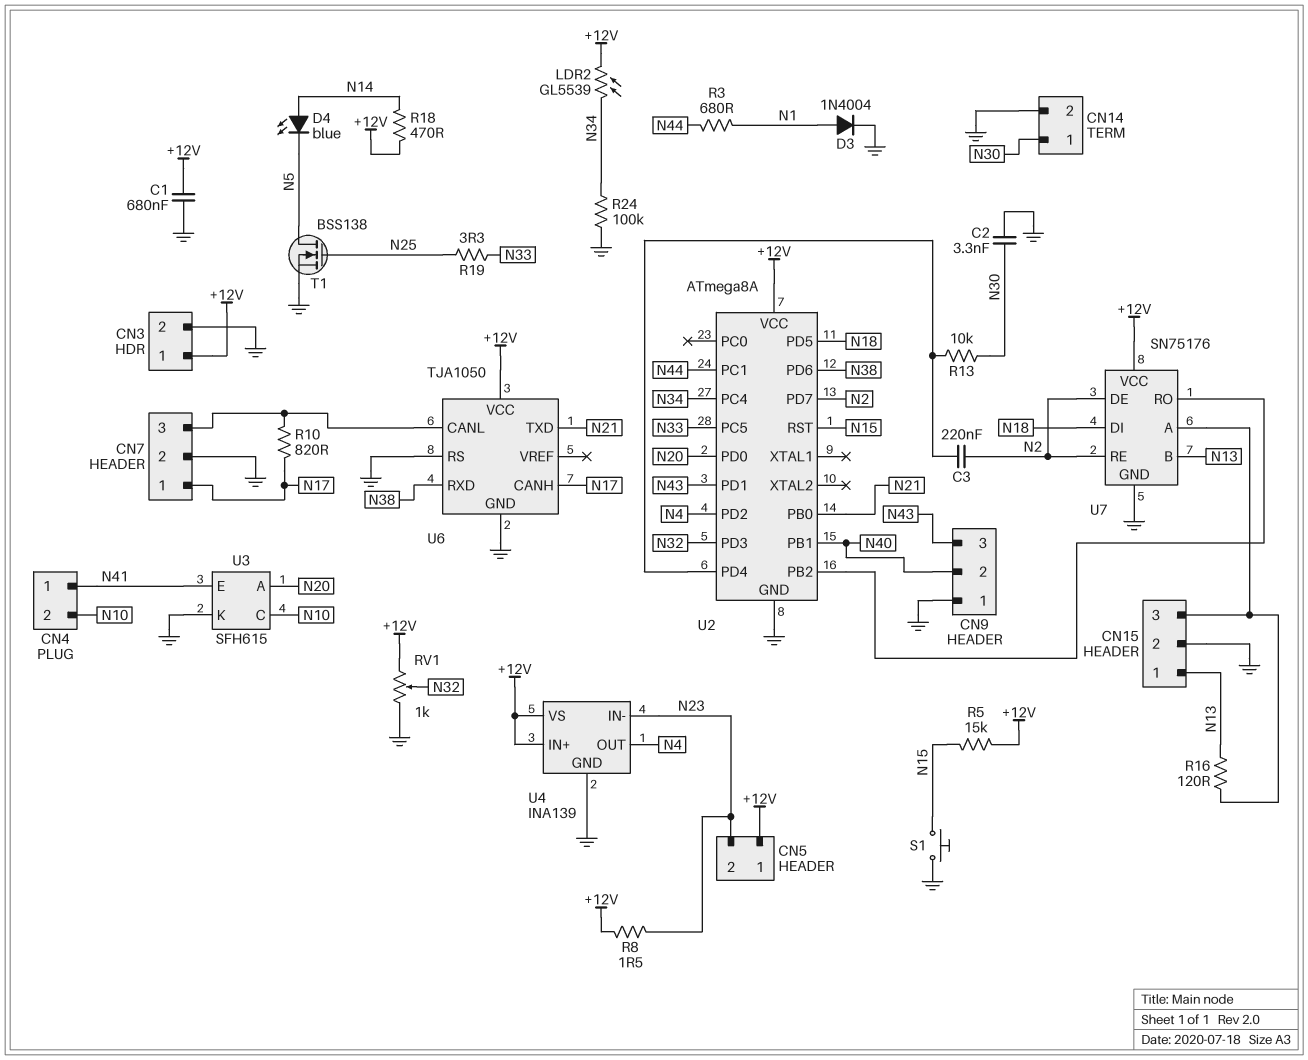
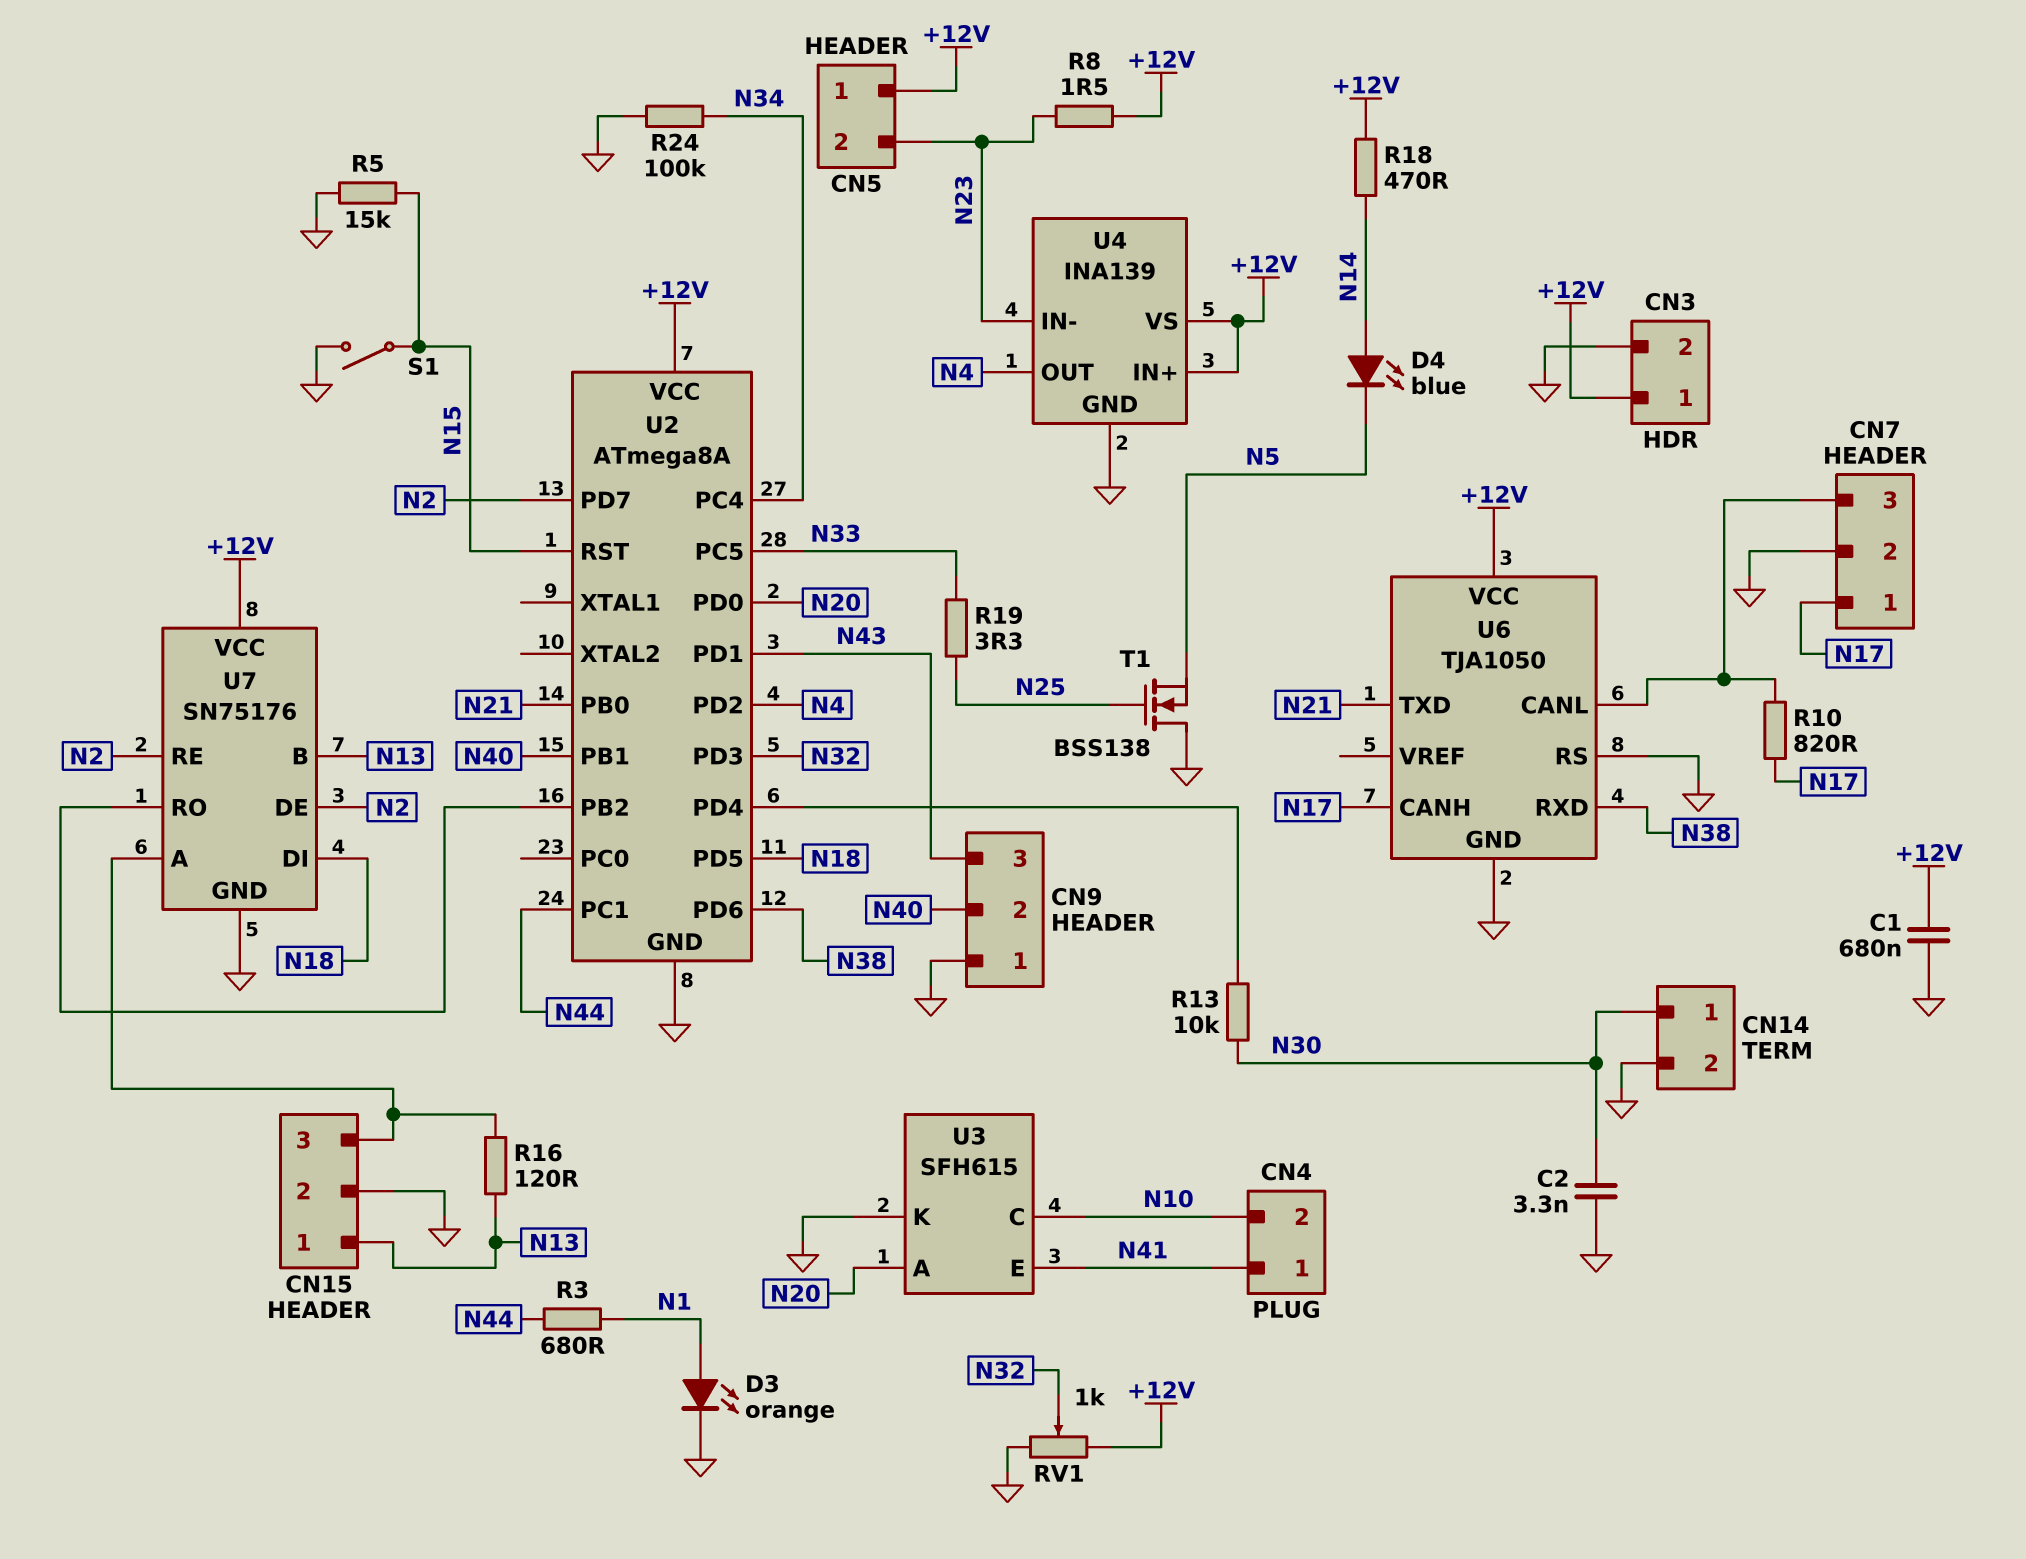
C3: 220nF (N2, U2/PD4) -> none
D3: diode 1N4004 (A N1, K GND) -> LED orange (A N1, K GND)
LDR2: GL5539 (+12V, N34) -> none
R5: 15k (+12V, N15) -> 15k (GND, N15)
S1: button (GND, N15) -> switch (GND, N15)
T1: NMOS BSS138 (G N25, D N5, S GND) -> NMOS BSS138 (G N25, D GND, S N5)

